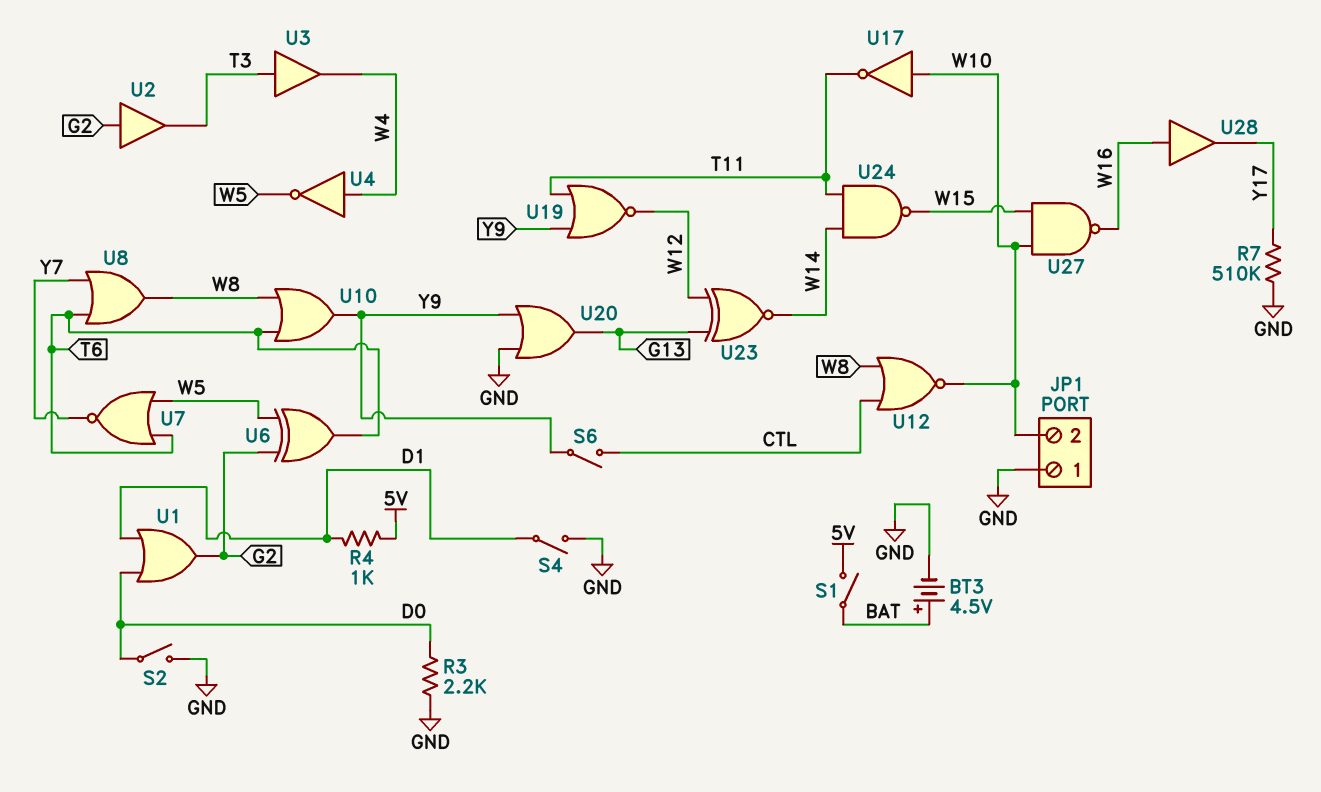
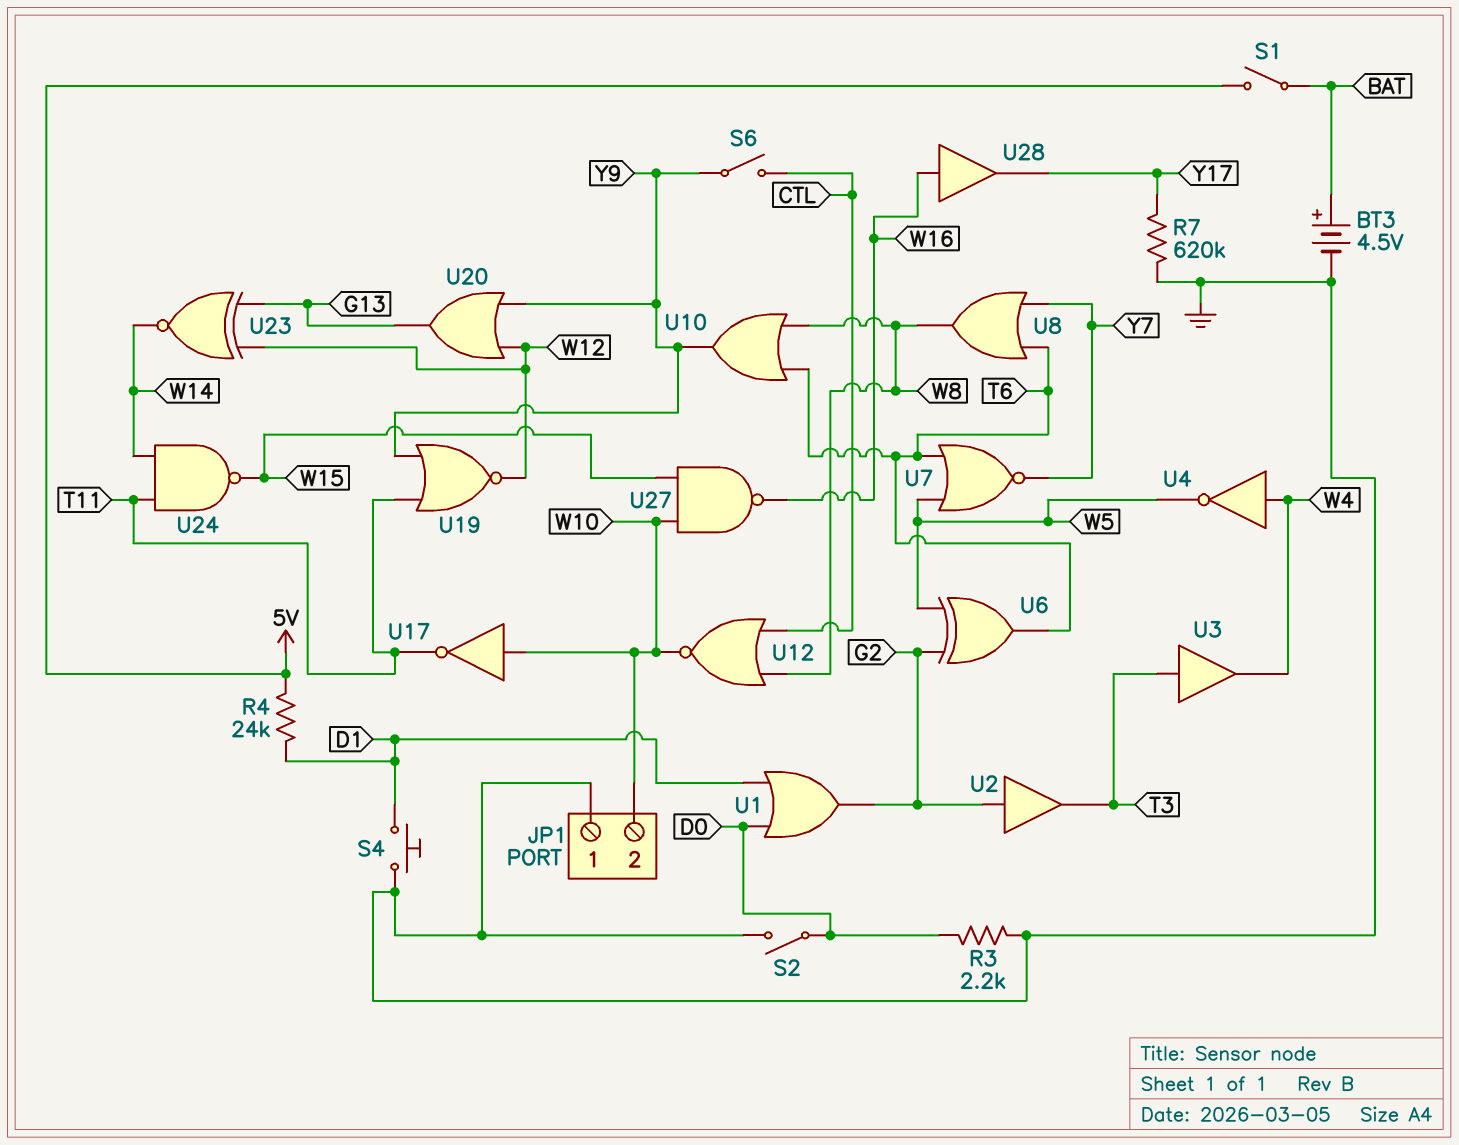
R4: 1k (5V, D1) -> 24k (5V, D1)
R7: 510k (GND, Y17) -> 620k (GND, Y17)
S4: switch (D1, GND) -> button (D1, GND)
U20: OR (in GND, in Y9, out G13) -> OR (in W12, in Y9, out G13)

